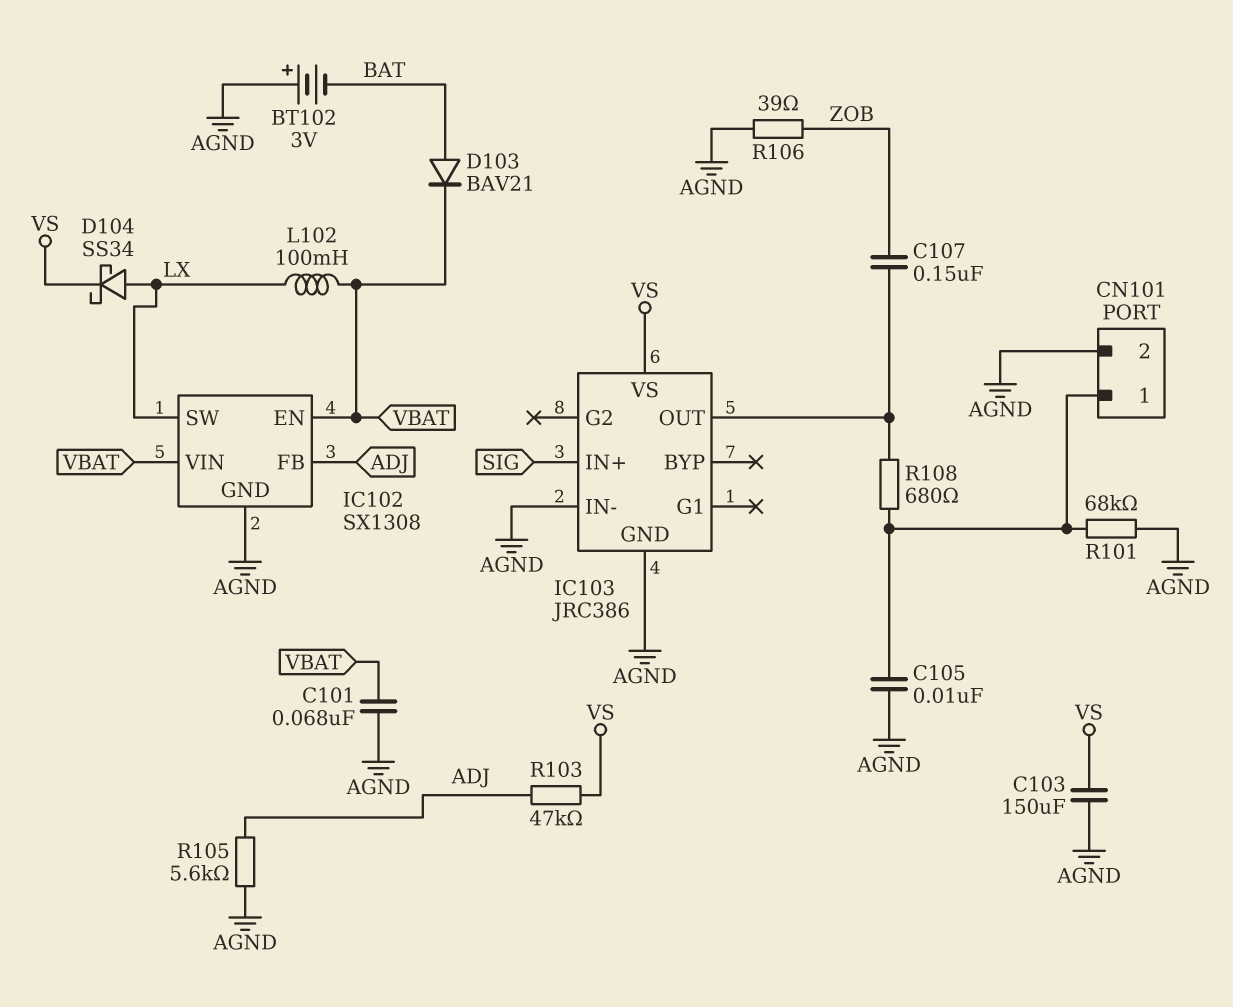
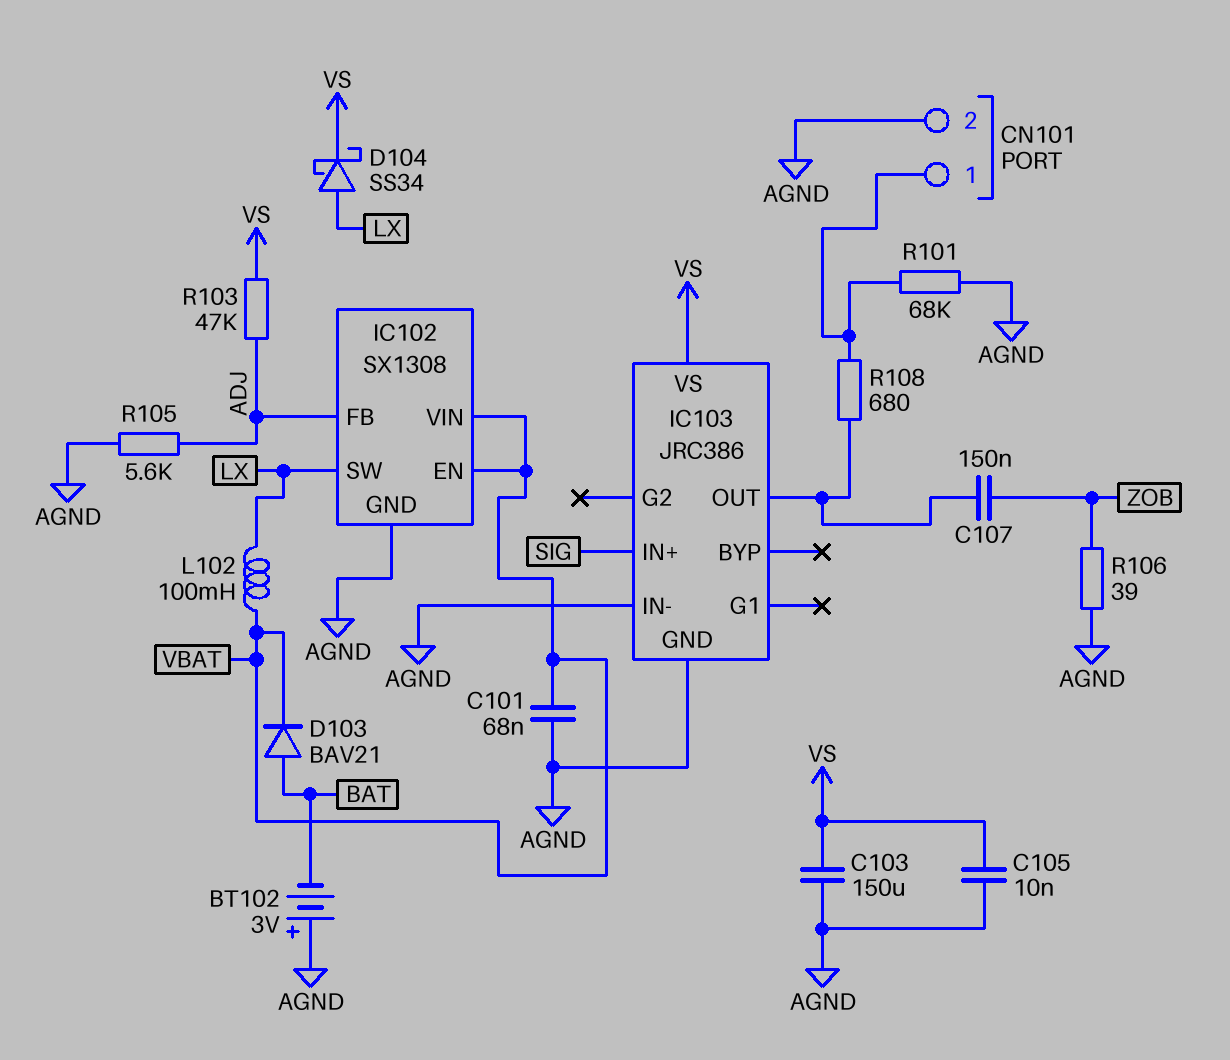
C105: 10nF (AGND, CN101/1) -> 10nF (AGND, VS)

